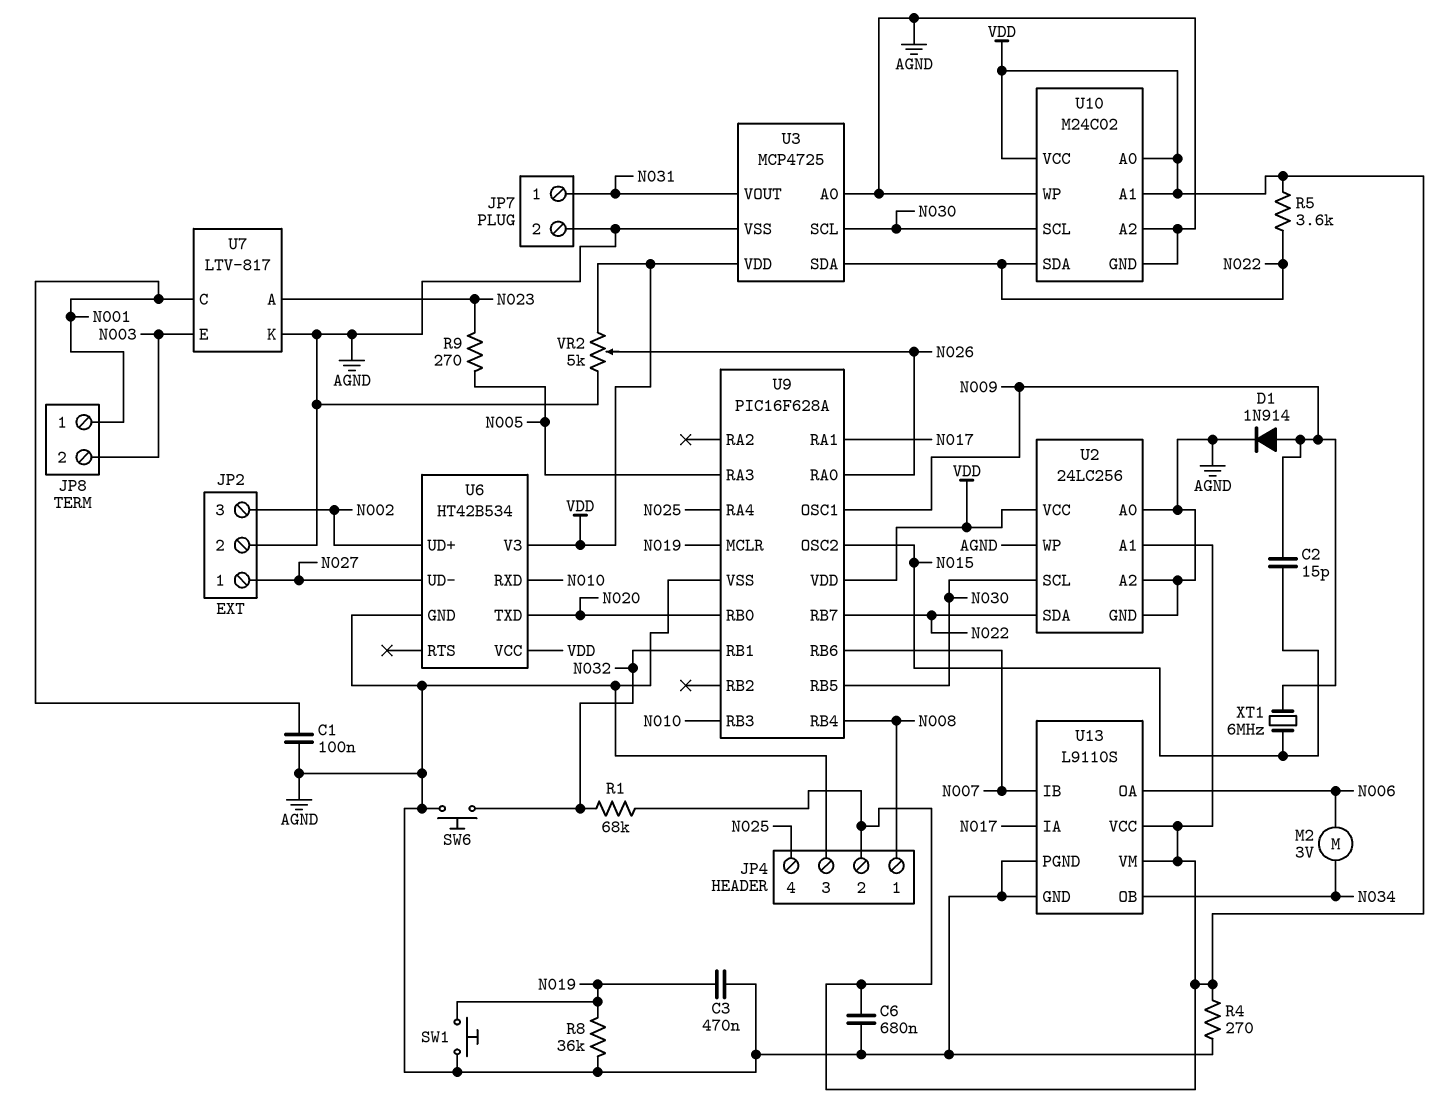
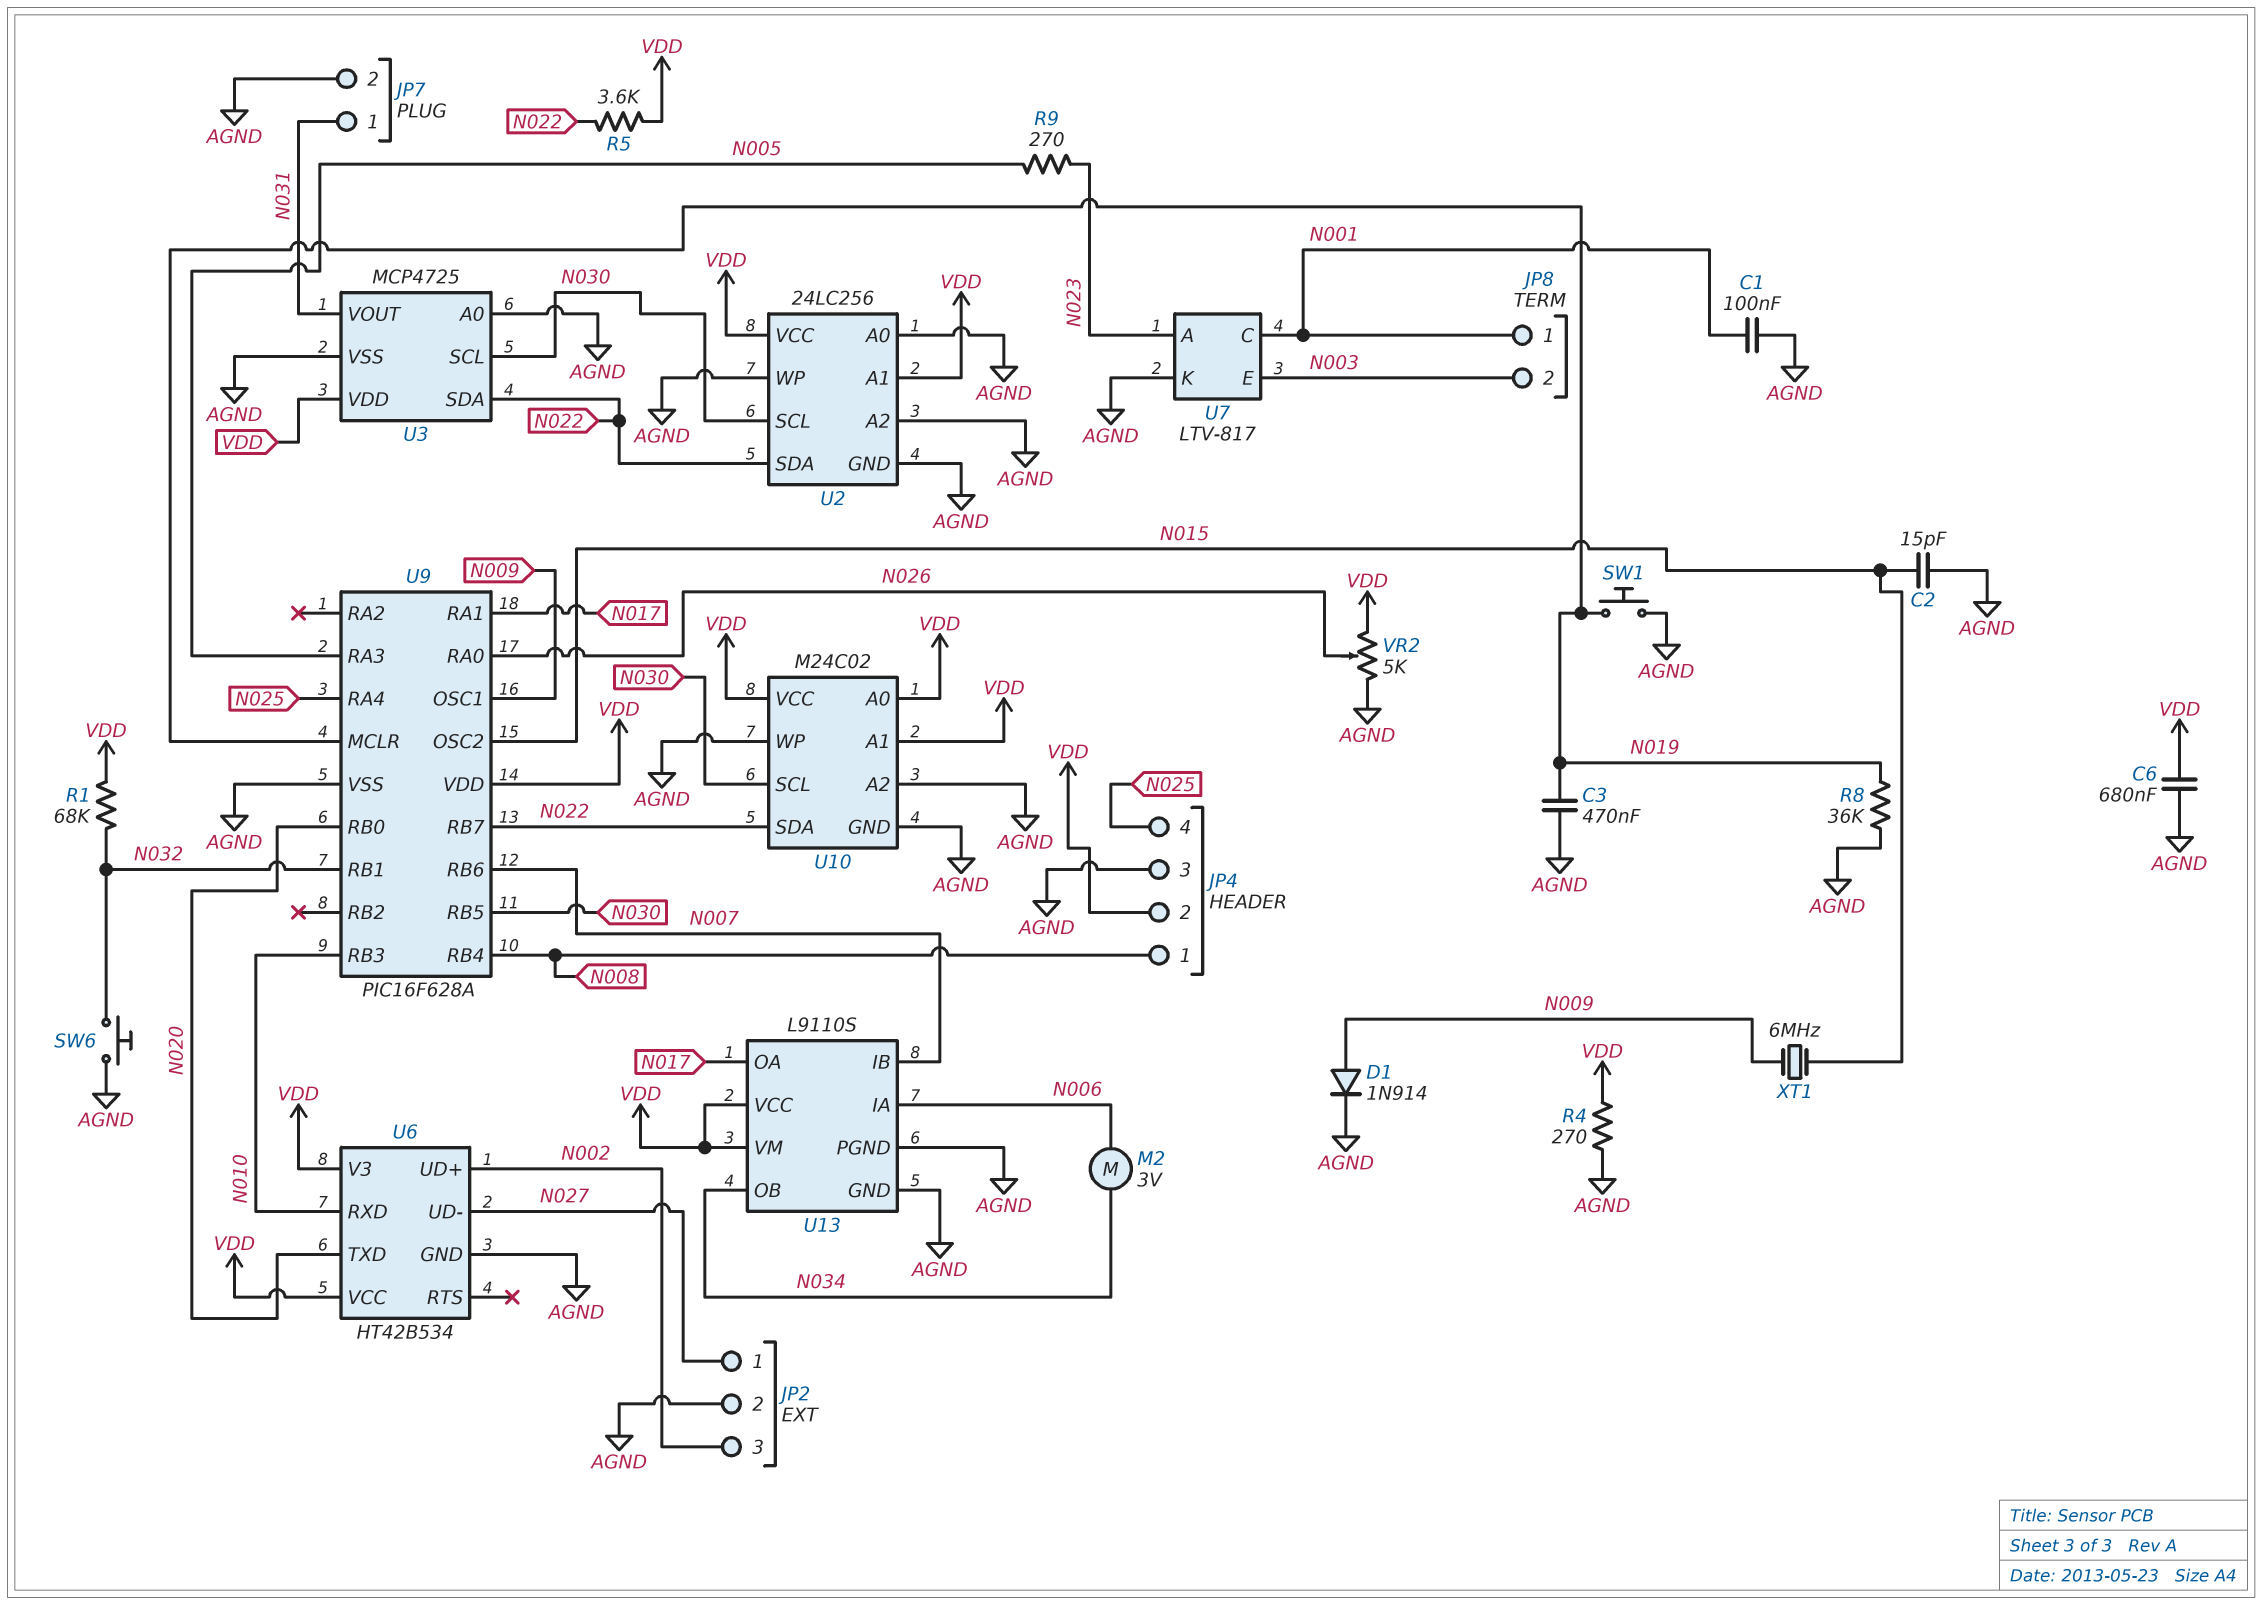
C2: 15pF (N009, N015) -> 15pF (AGND, N015)
U13 pin IA: N017 -> N006
U13 pin OA: N006 -> N017

